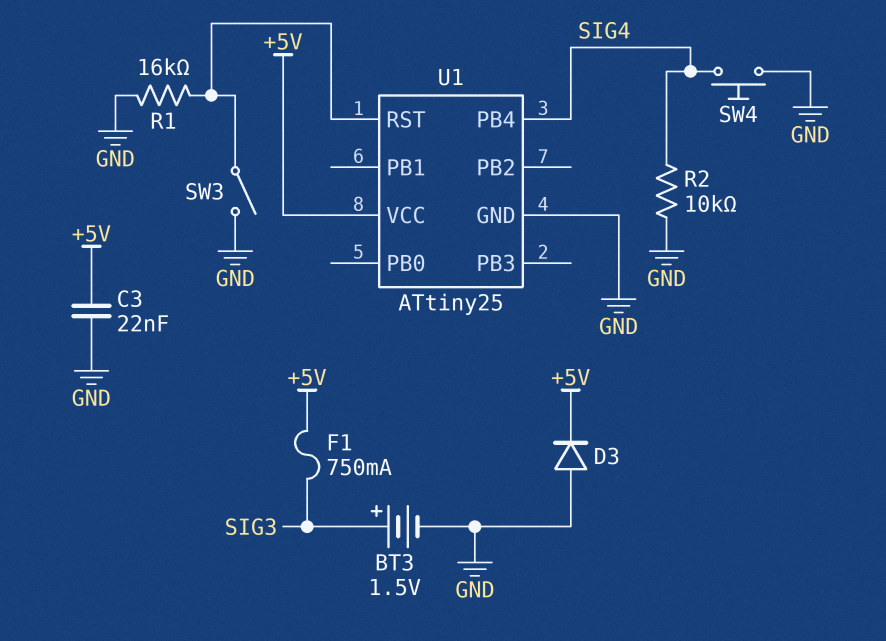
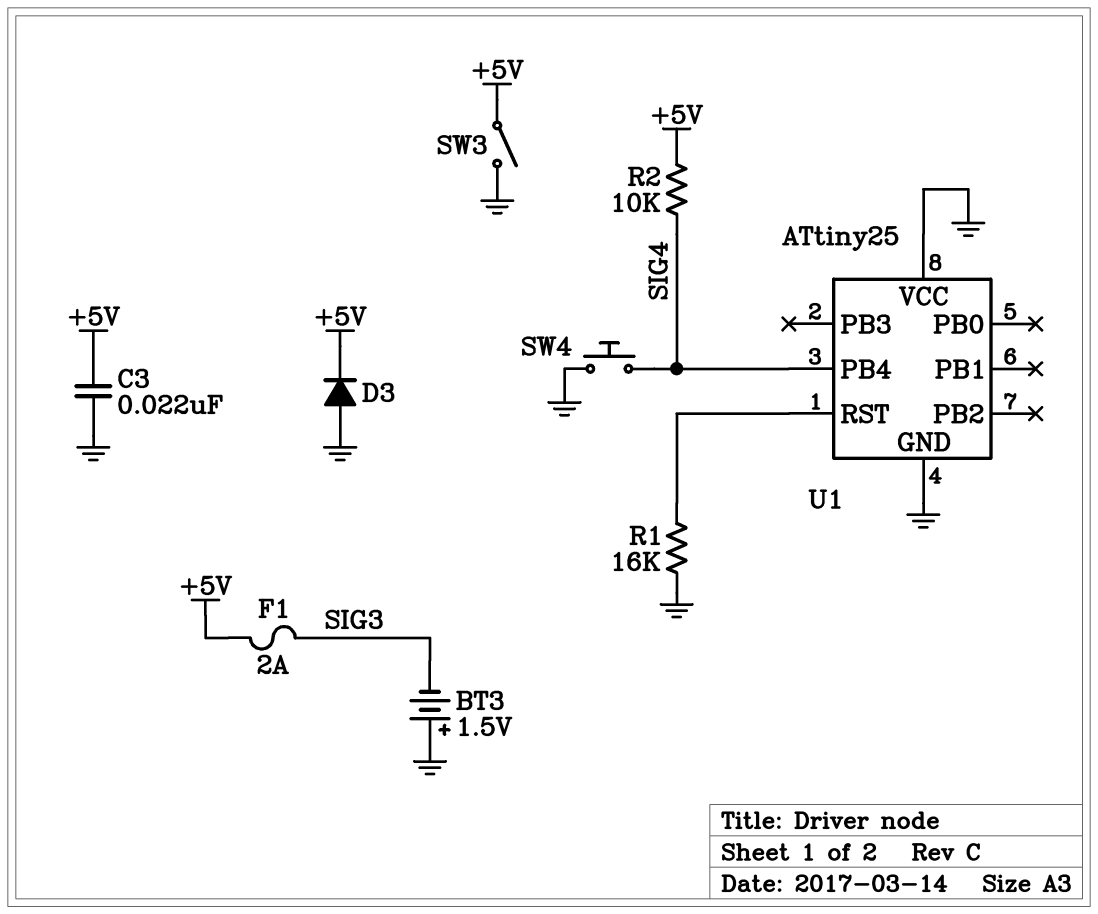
BT3: 1.5V (plus SIG3, minus GND) -> 1.5V (plus GND, minus SIG3)
F1: 750mA (+5V, SIG3) -> 2A (+5V, SIG3)
R2: 10k (GND, SIG4) -> 10k (+5V, SIG4)
SW3: switch (GND, U1/RST) -> switch (+5V, GND)
U1 pin VCC: +5V -> GND

